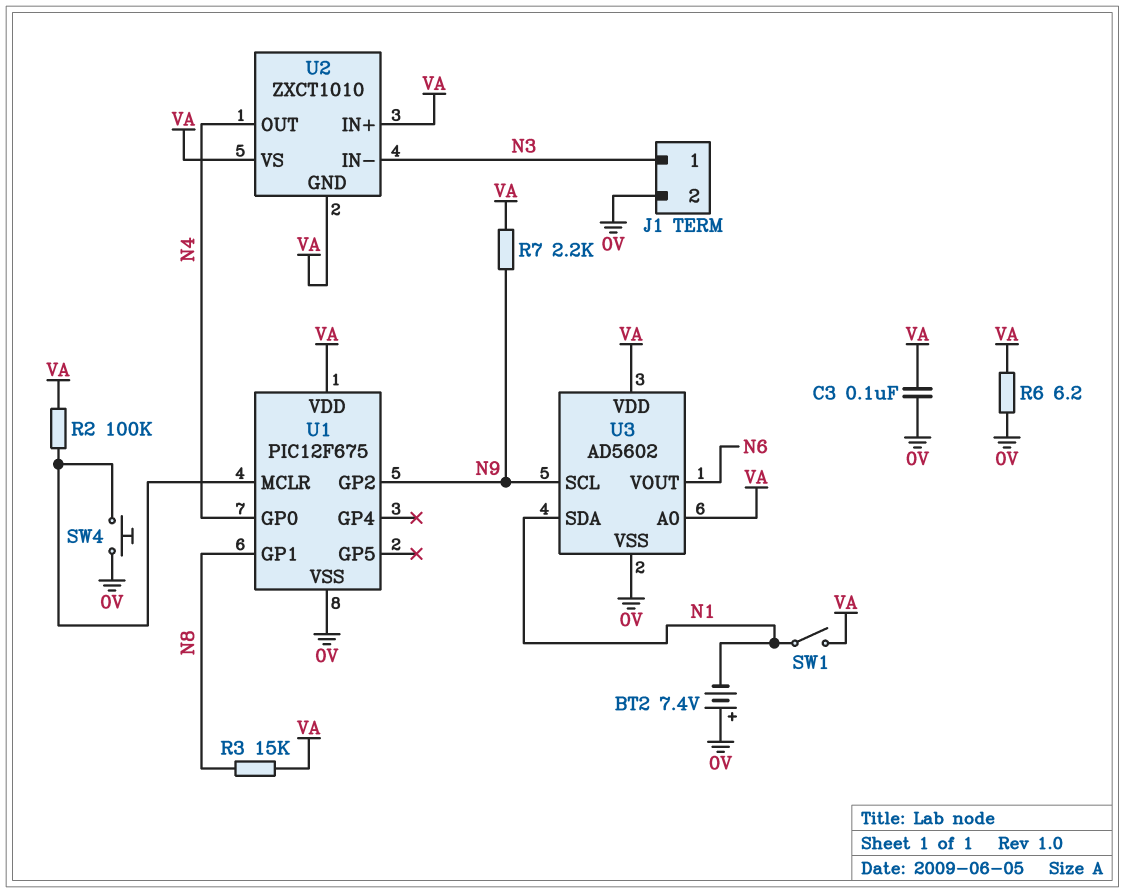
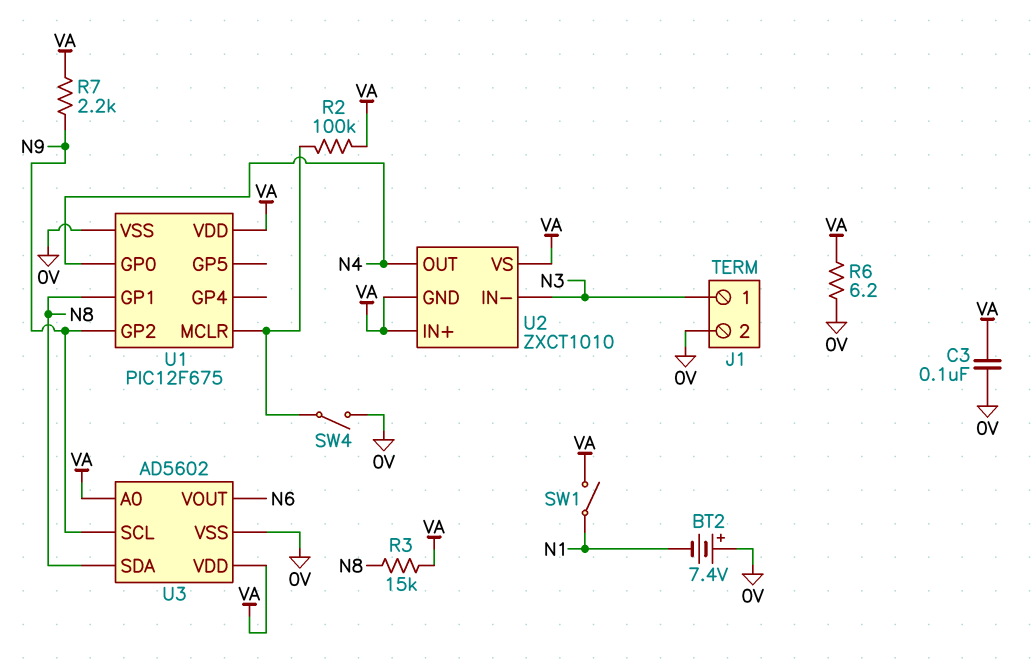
SW4: button (0V, U1/MCLR) -> switch (0V, U1/MCLR)
U3 pin SDA: N1 -> N8

